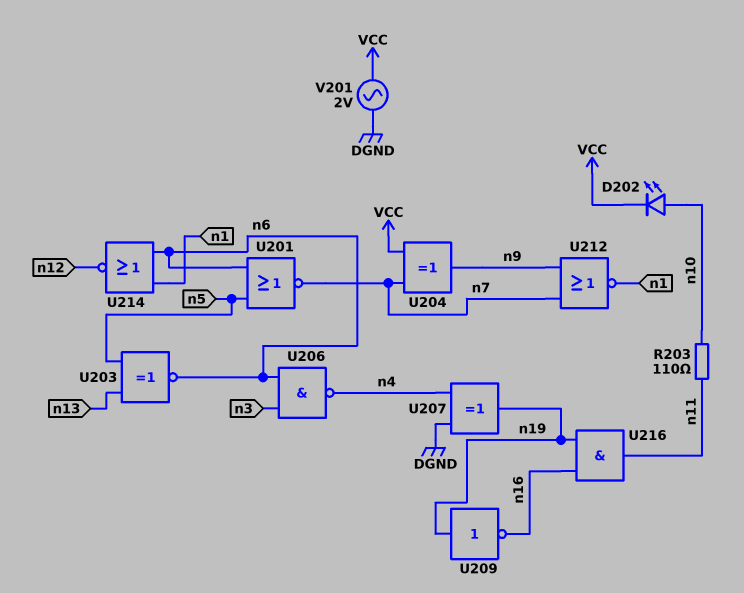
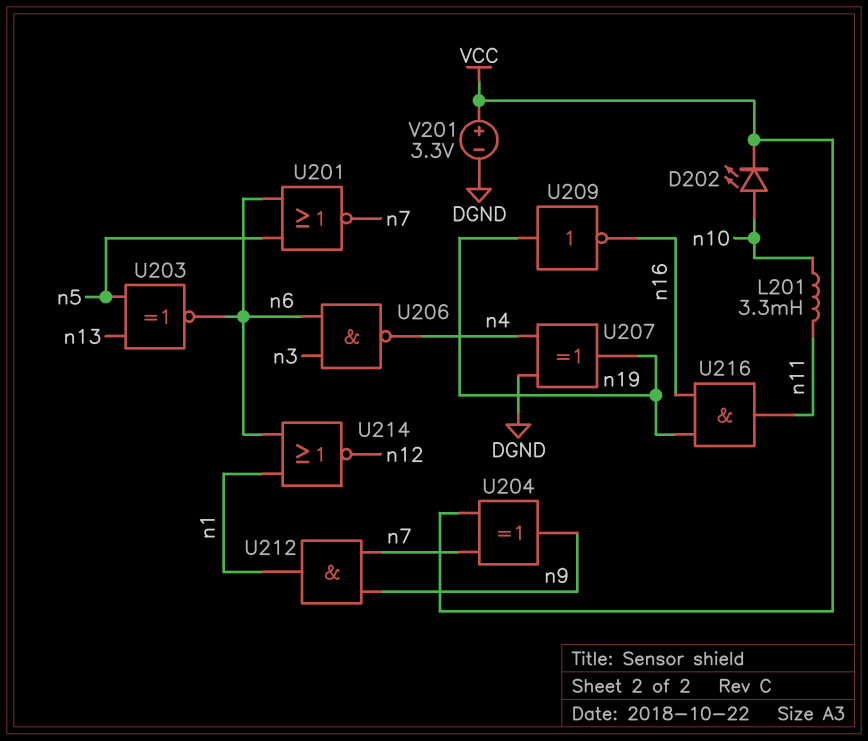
L201: none -> 3.3mH (n10, n11)
R203: 110 (n10, n11) -> none
U212: NOR (in n7, in n9, out n1) -> AND (in n7, in n9, out n1)
V201: AC 2V (DGND, VCC) -> 3.3V (plus VCC, minus DGND)

